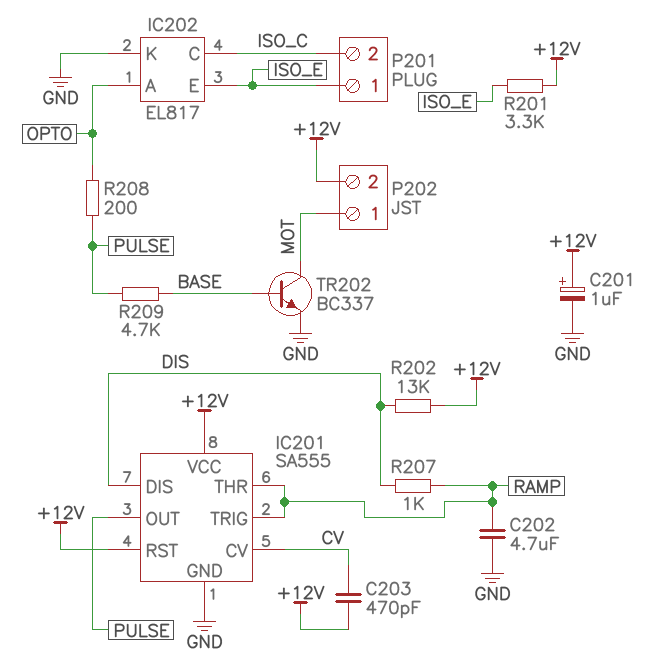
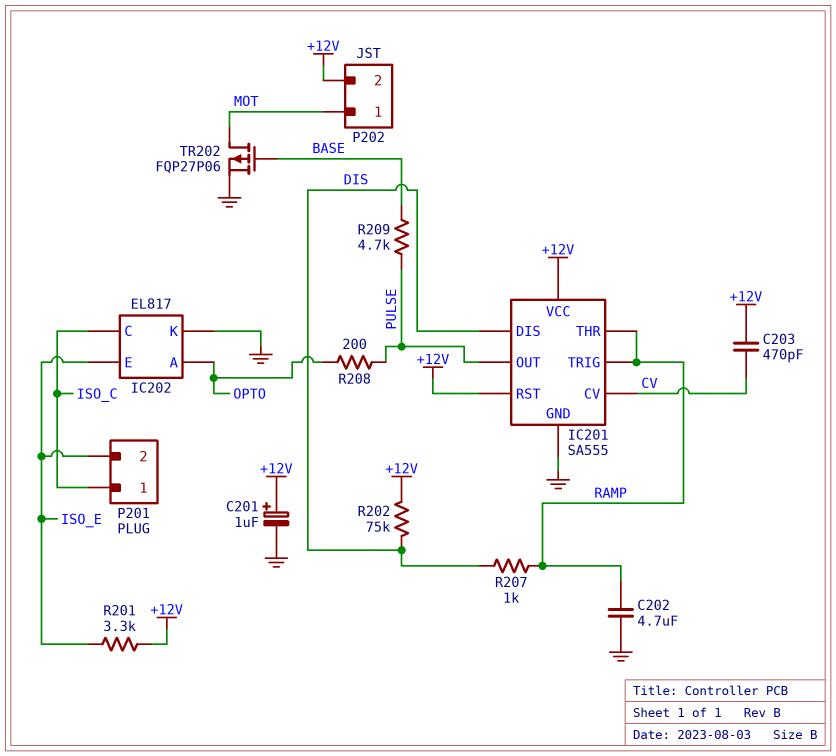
P201 pin 1: ISO_E -> ISO_C
P201 pin 2: ISO_C -> ISO_E
R202: 13k (+12V, DIS) -> 75k (+12V, DIS)
TR202: NPN BC337 (B BASE, C MOT, E GND) -> PMOS FQP27P06 (G BASE, D MOT, S GND)

